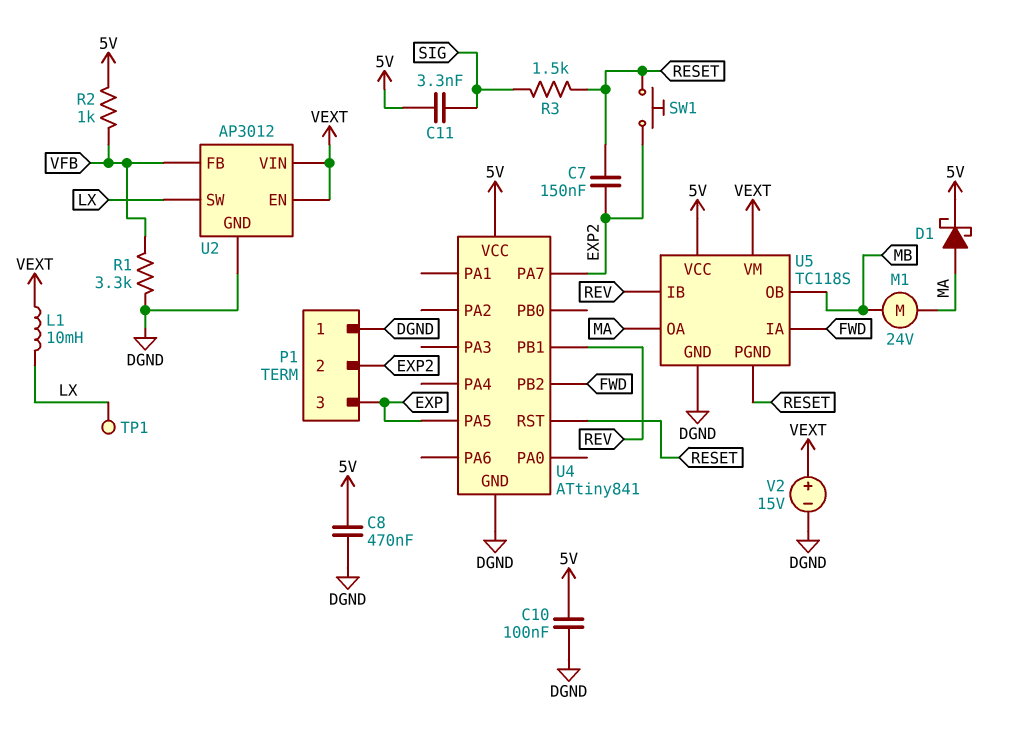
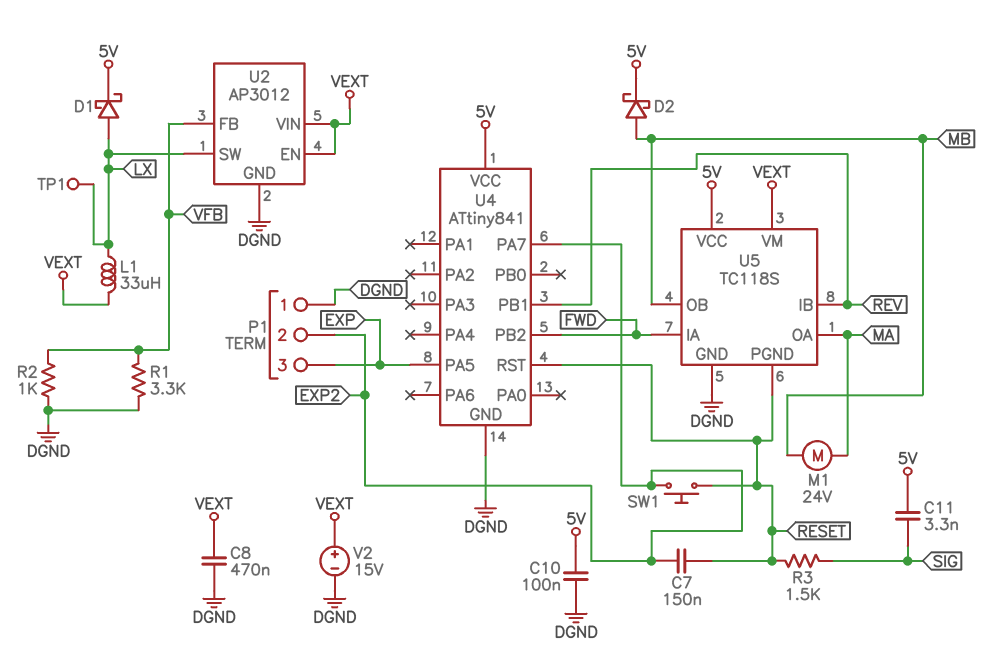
C8: 470nF (5V, DGND) -> 470nF (DGND, VEXT)
D1: schottky (A MA, K 5V) -> schottky (A LX, K 5V)
D2: none -> schottky (A MB, K 5V)
L1: 10mH (LX, VEXT) -> 33uH (LX, VEXT)
R2: 1k (5V, VFB) -> 1k (DGND, VFB)

